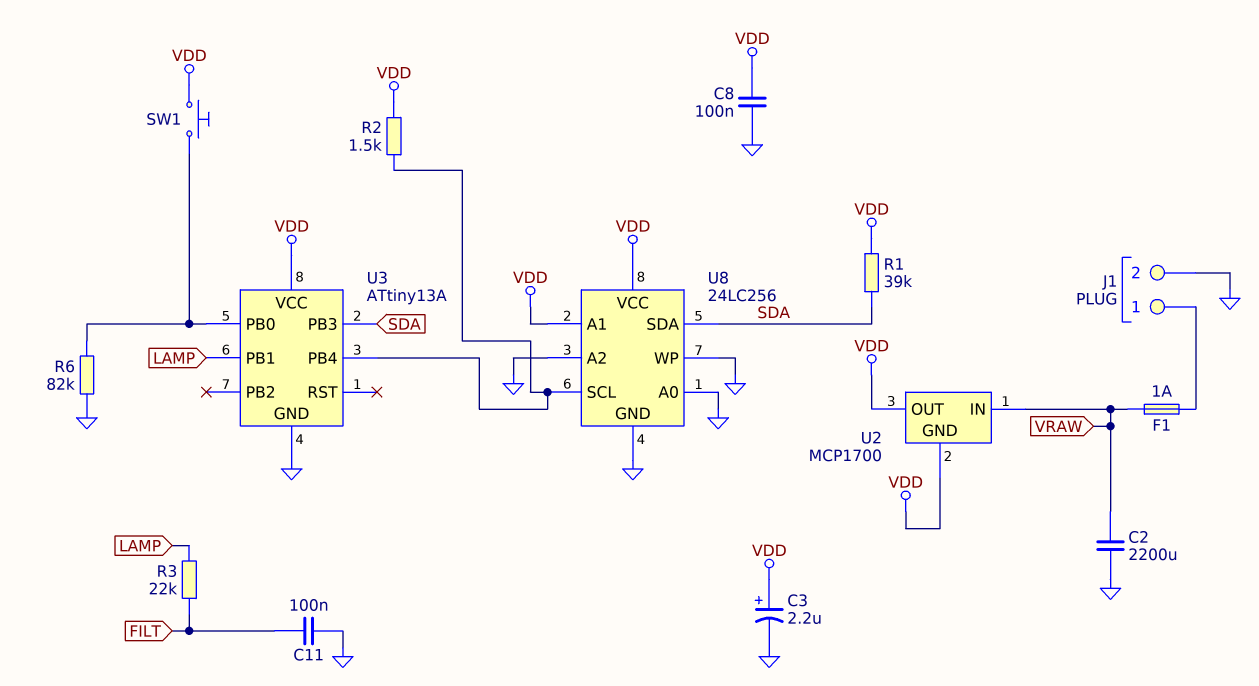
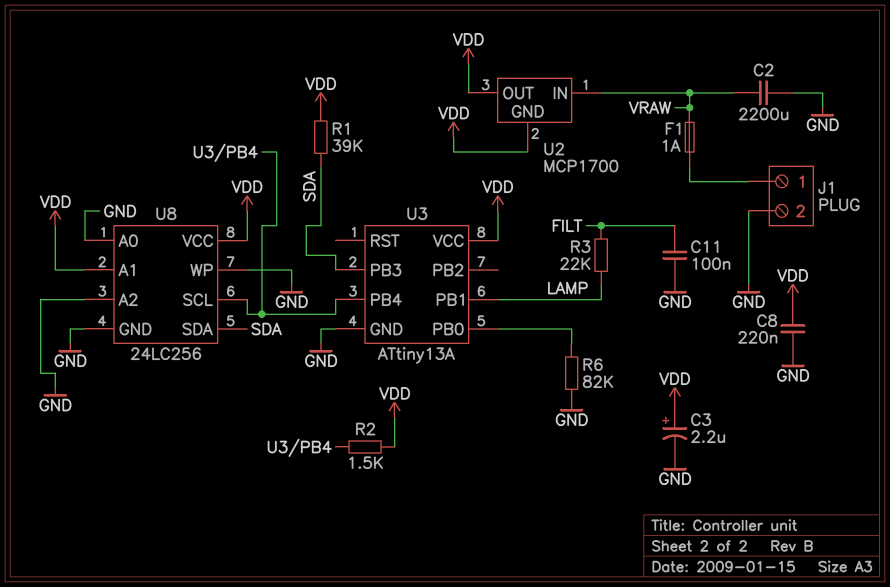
C8: 100nF (GND, VDD) -> 220nF (GND, VDD)
SW1: button (U3/PB0, VDD) -> none

